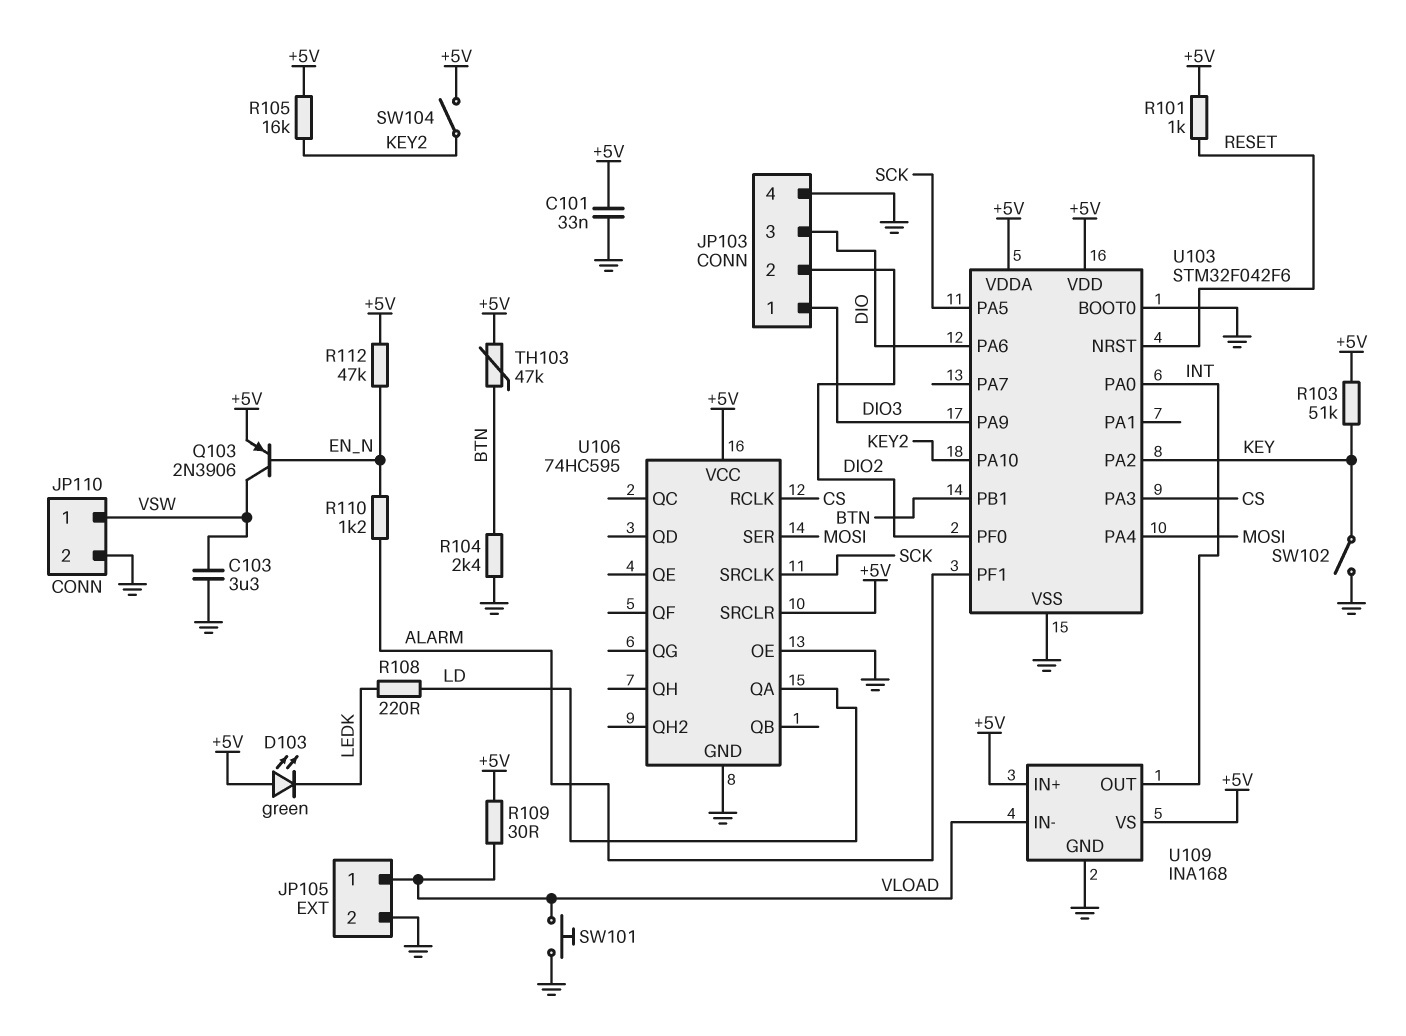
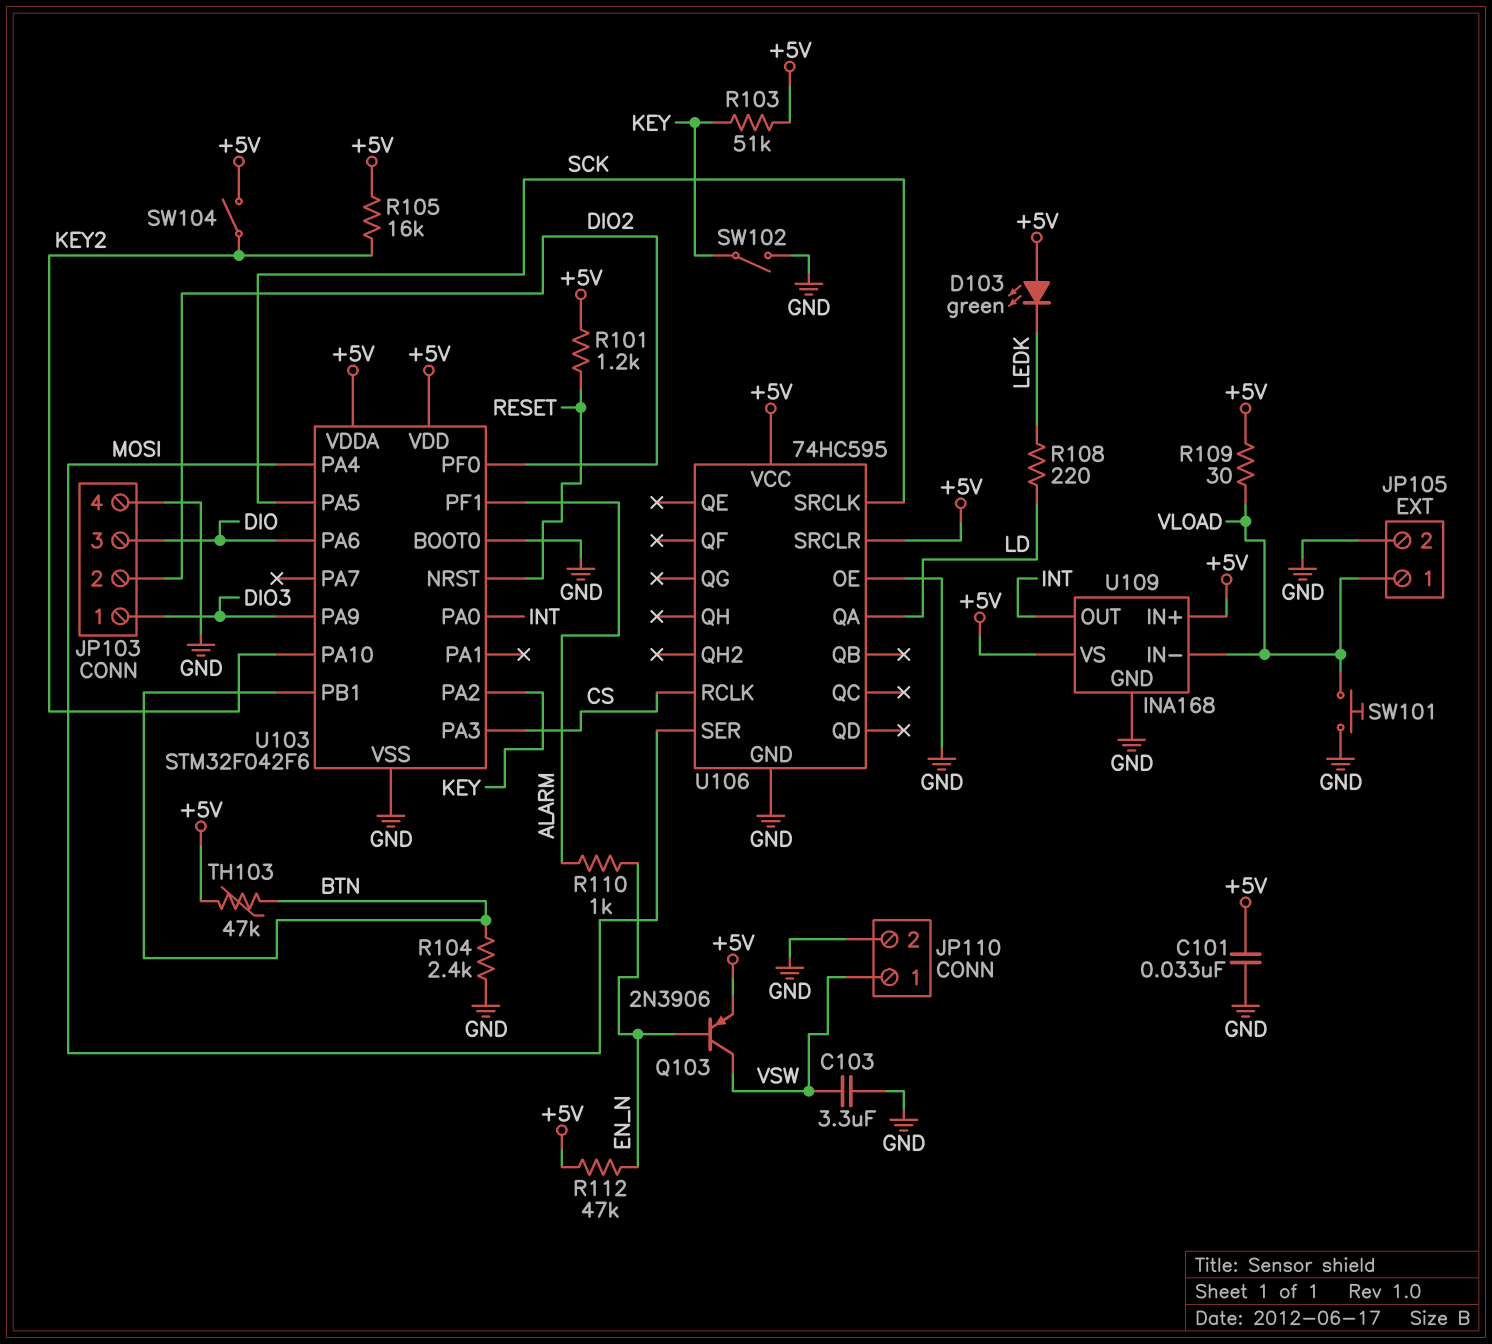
R101: 1k (+5V, RESET) -> 1.2k (+5V, RESET)
R110: 1.2k (ALARM, EN_N) -> 1k (ALARM, EN_N)

